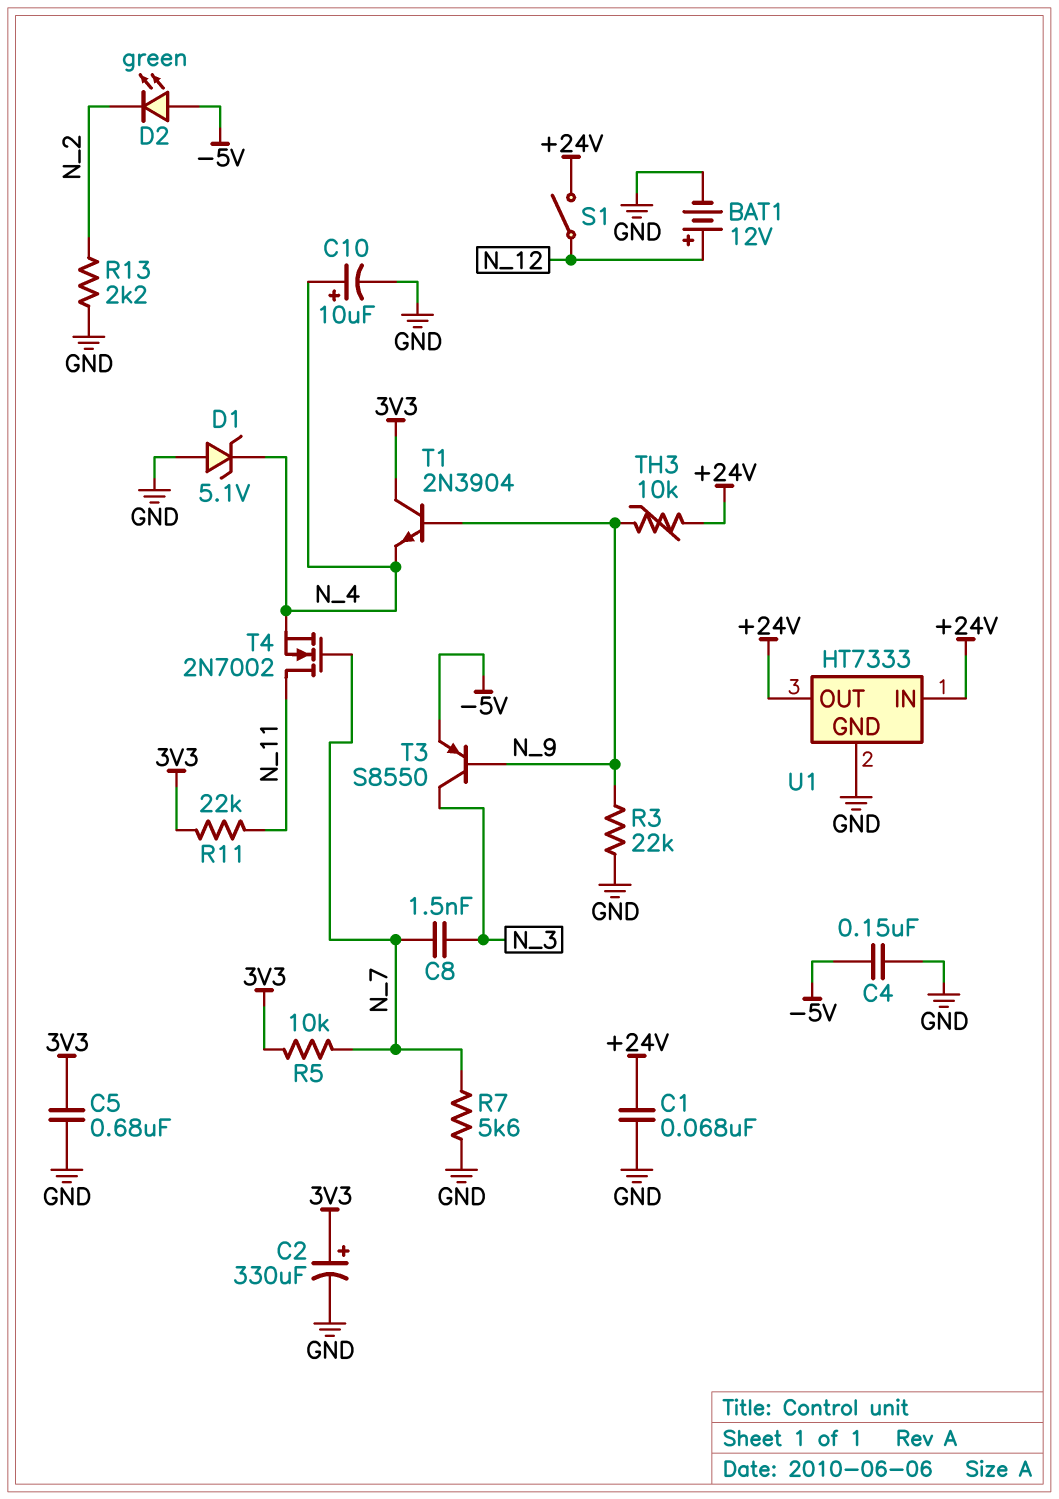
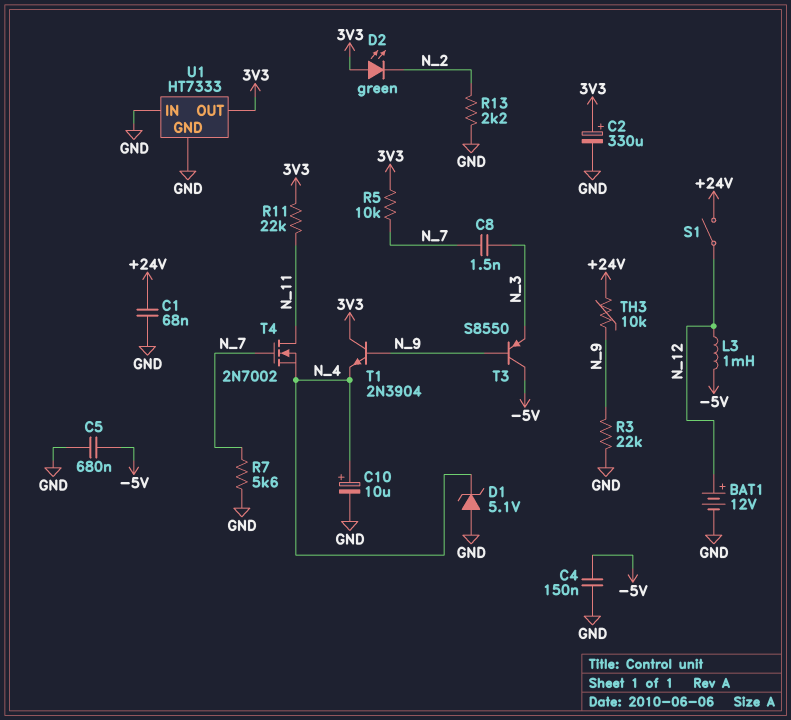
C5: 680nF (3V3, GND) -> 680nF (-5V, GND)
D2: LED green (A -5V, K N_2) -> LED green (A 3V3, K N_2)
L3: none -> 1mH (-5V, N_12)
T3: PNP S8550 (B N_9, C N_3, E -5V) -> PNP S8550 (B N_9, C -5V, E N_3)
U1 pin IN: +24V -> GND
U1 pin OUT: +24V -> 3V3

